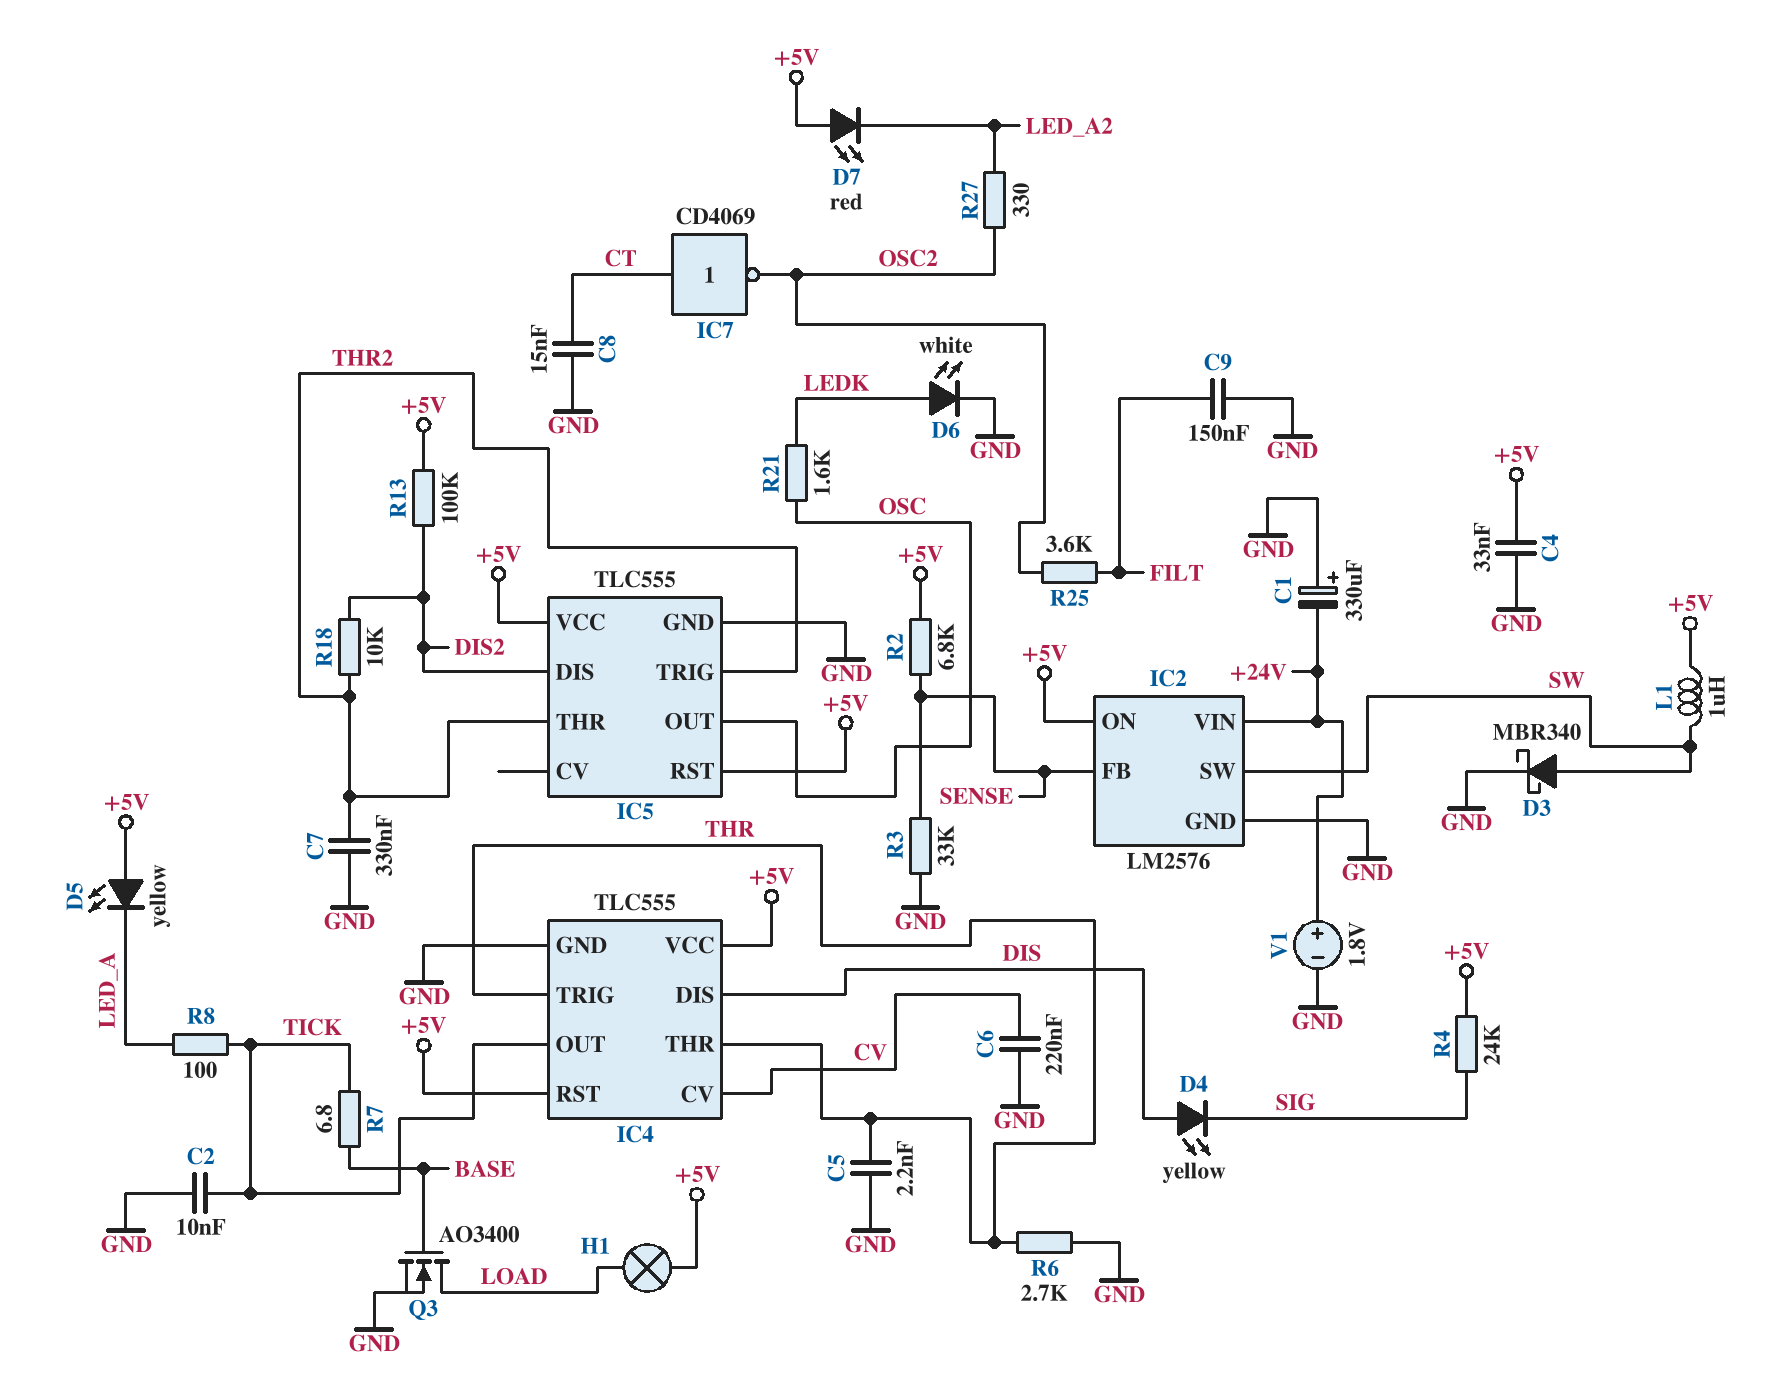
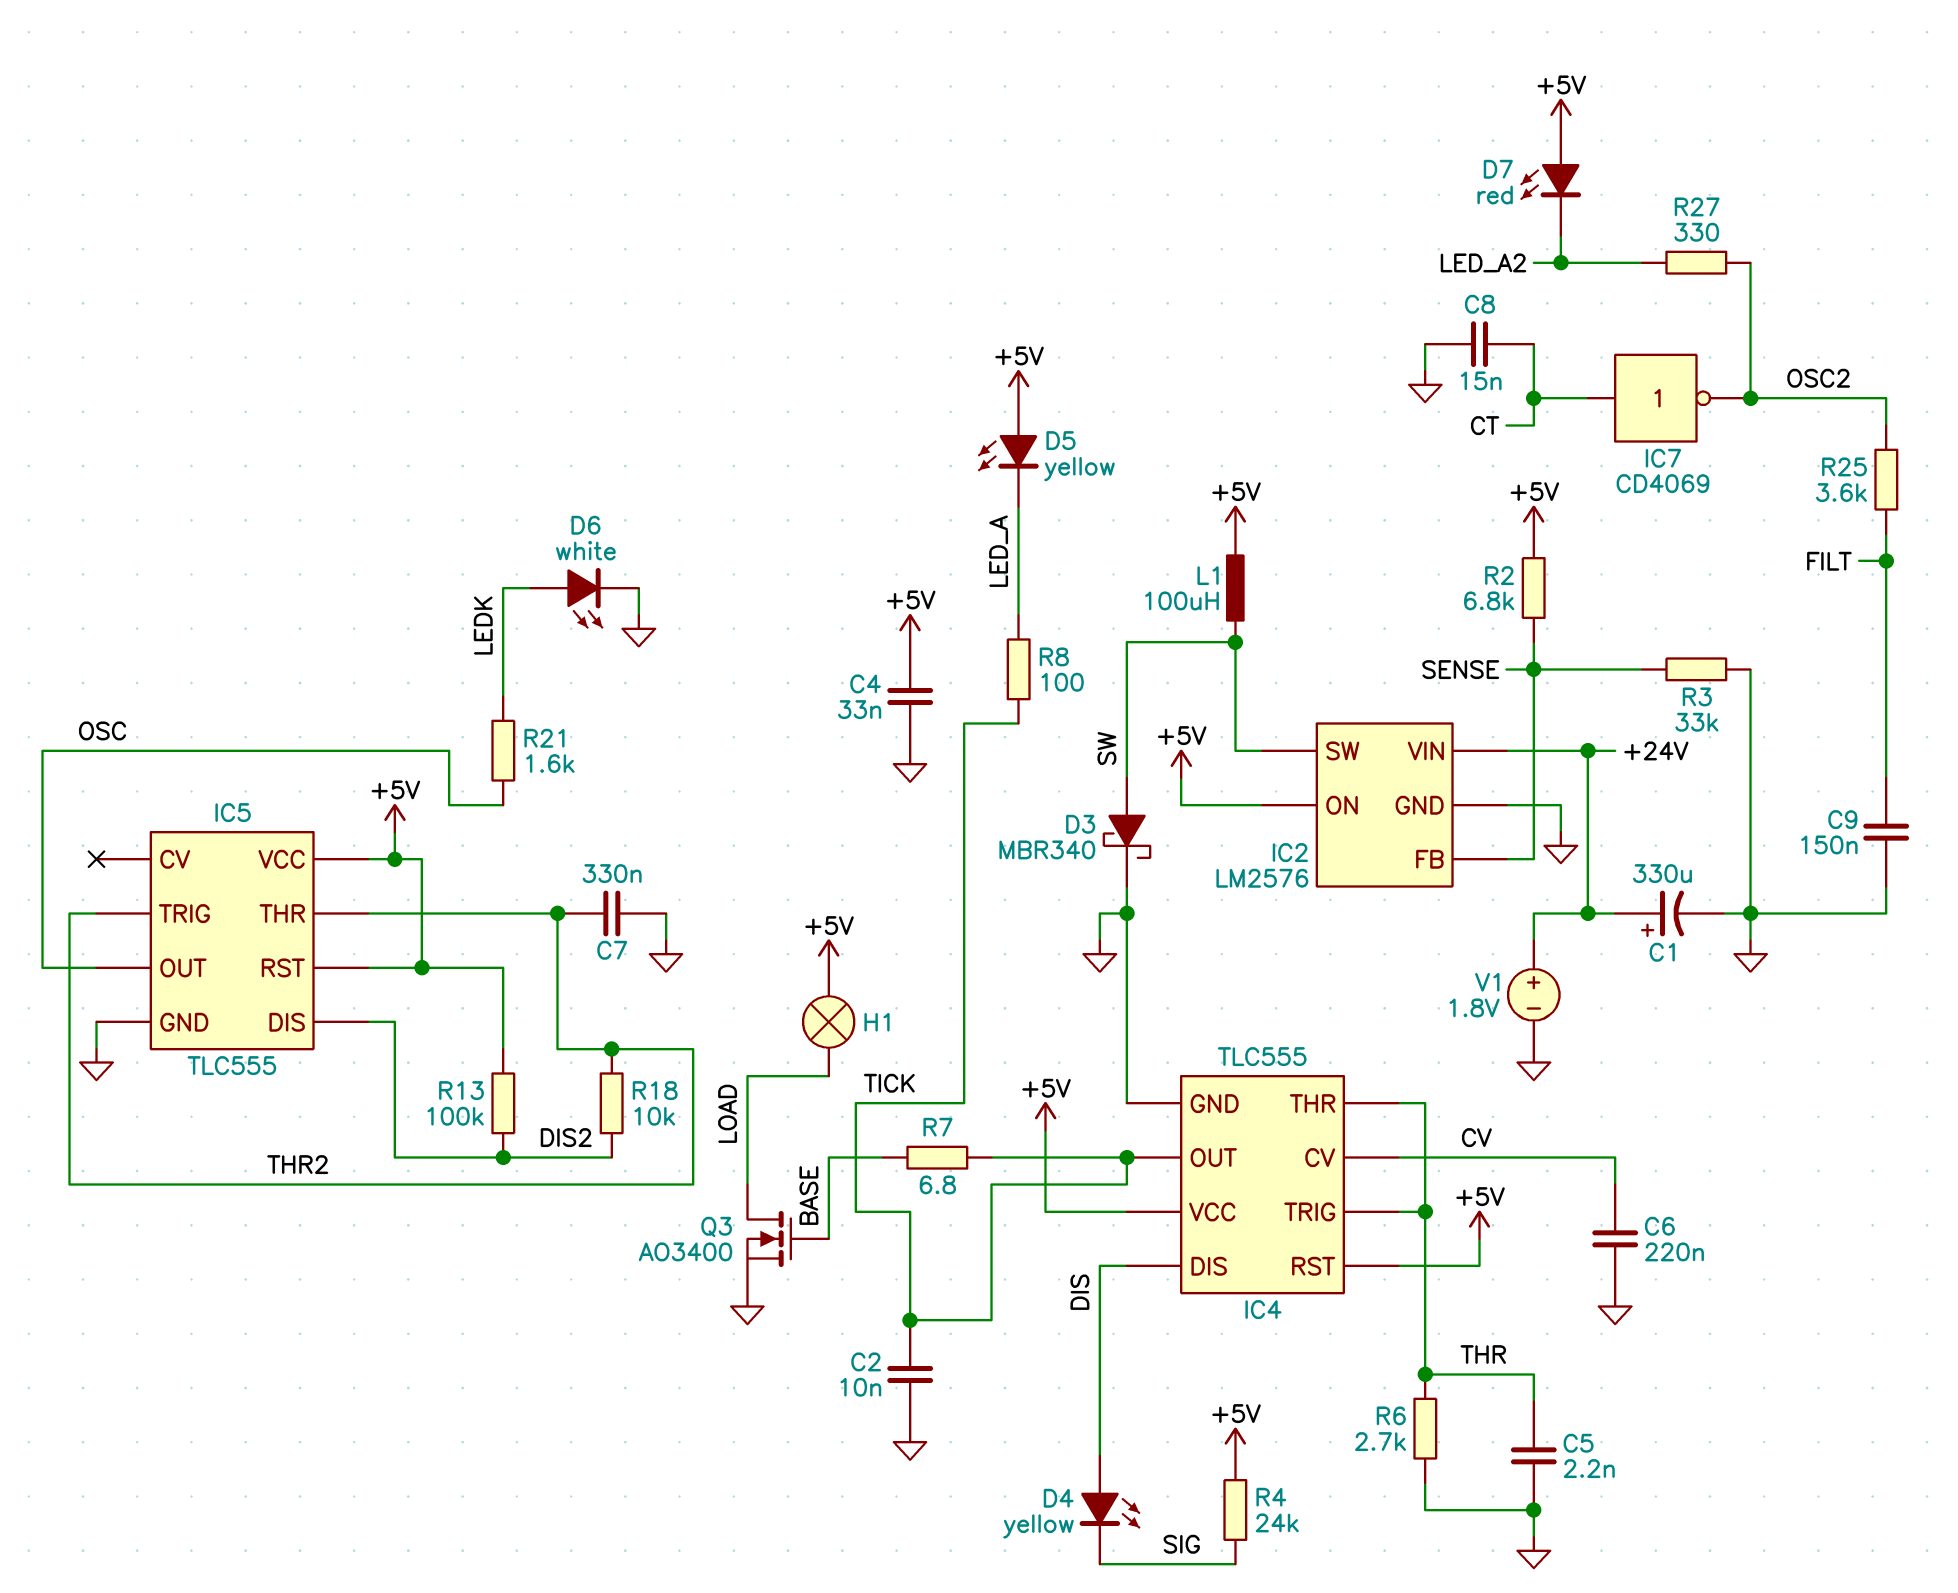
C1: 330uF (plus GND, minus +24V) -> 330uF (plus +24V, minus GND)
L1: 1uH (+5V, SW) -> 100uH (+5V, SW)

